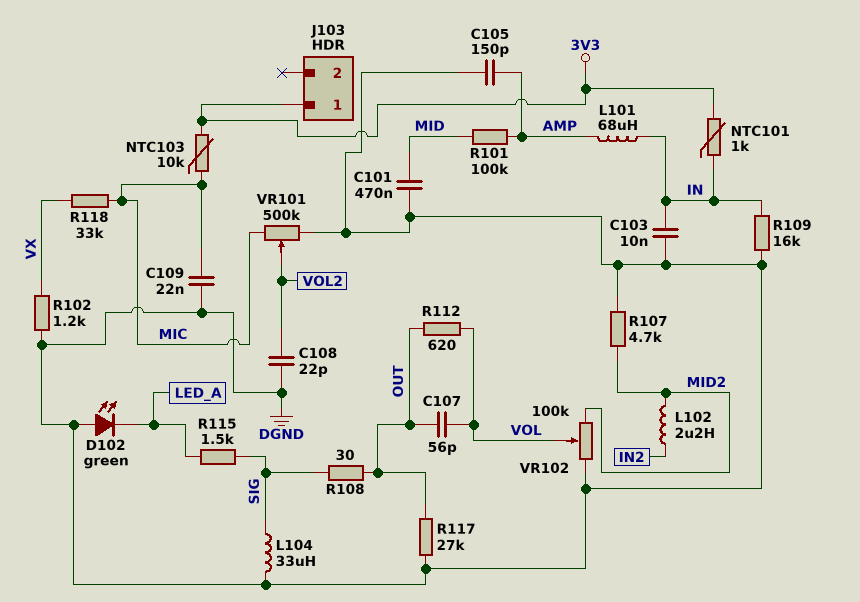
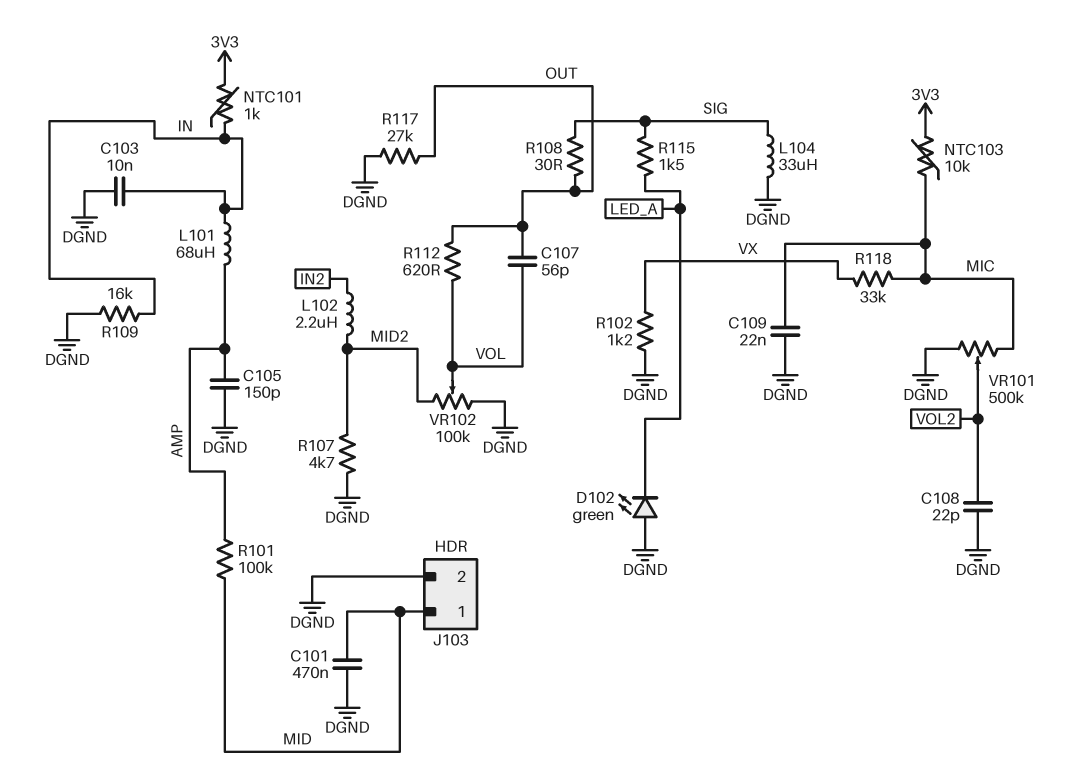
J103 pin 1: 3V3 -> MID
J103 pin 2: none -> DGND

